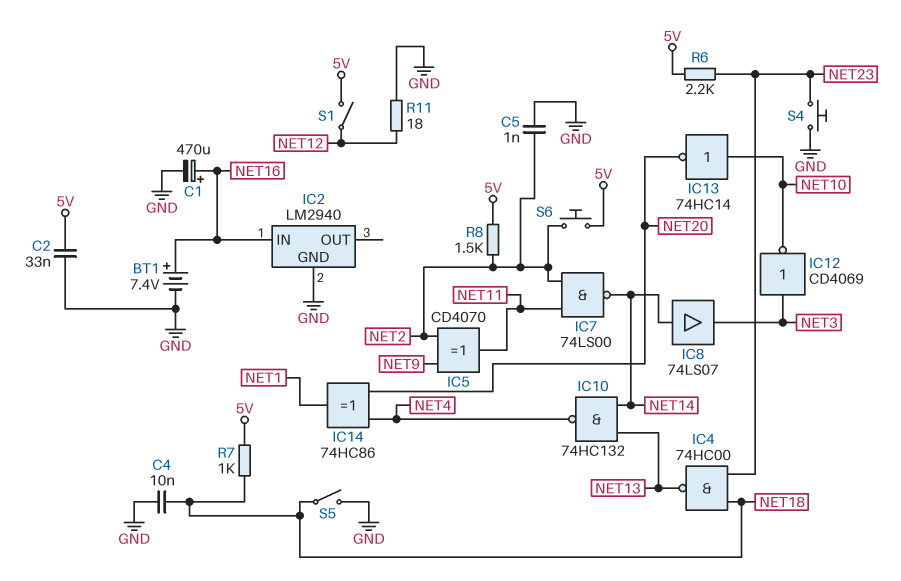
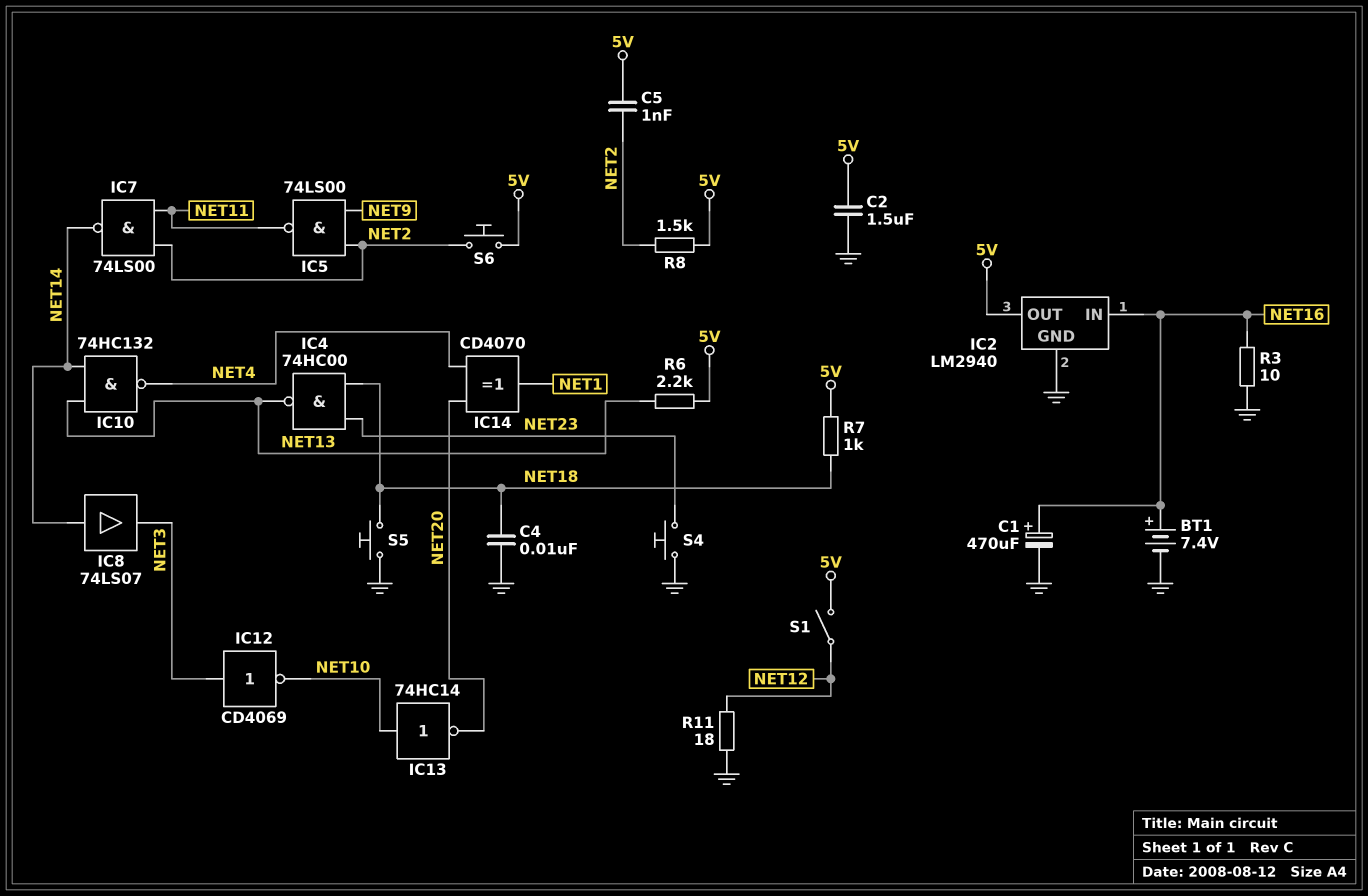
C2: 33nF (5V, GND) -> 1.5uF (5V, GND)
C5: 1nF (GND, NET2) -> 1nF (5V, NET2)
IC2 pin OUT: none -> 5V
IC5: XOR CD4070 (in NET2, in NET9, out NET11) -> NAND 74LS00 (in NET2, in NET9, out NET11)
IC14: XOR 74HC86 (in NET4, in NET20, out NET1) -> XOR CD4070 (in NET4, in NET20, out NET1)
R3: none -> 10 (GND, NET16)
R6: 2.2k (5V, NET23) -> 2.2k (5V, NET13)
S5: switch (GND, NET18) -> button (GND, NET18)

